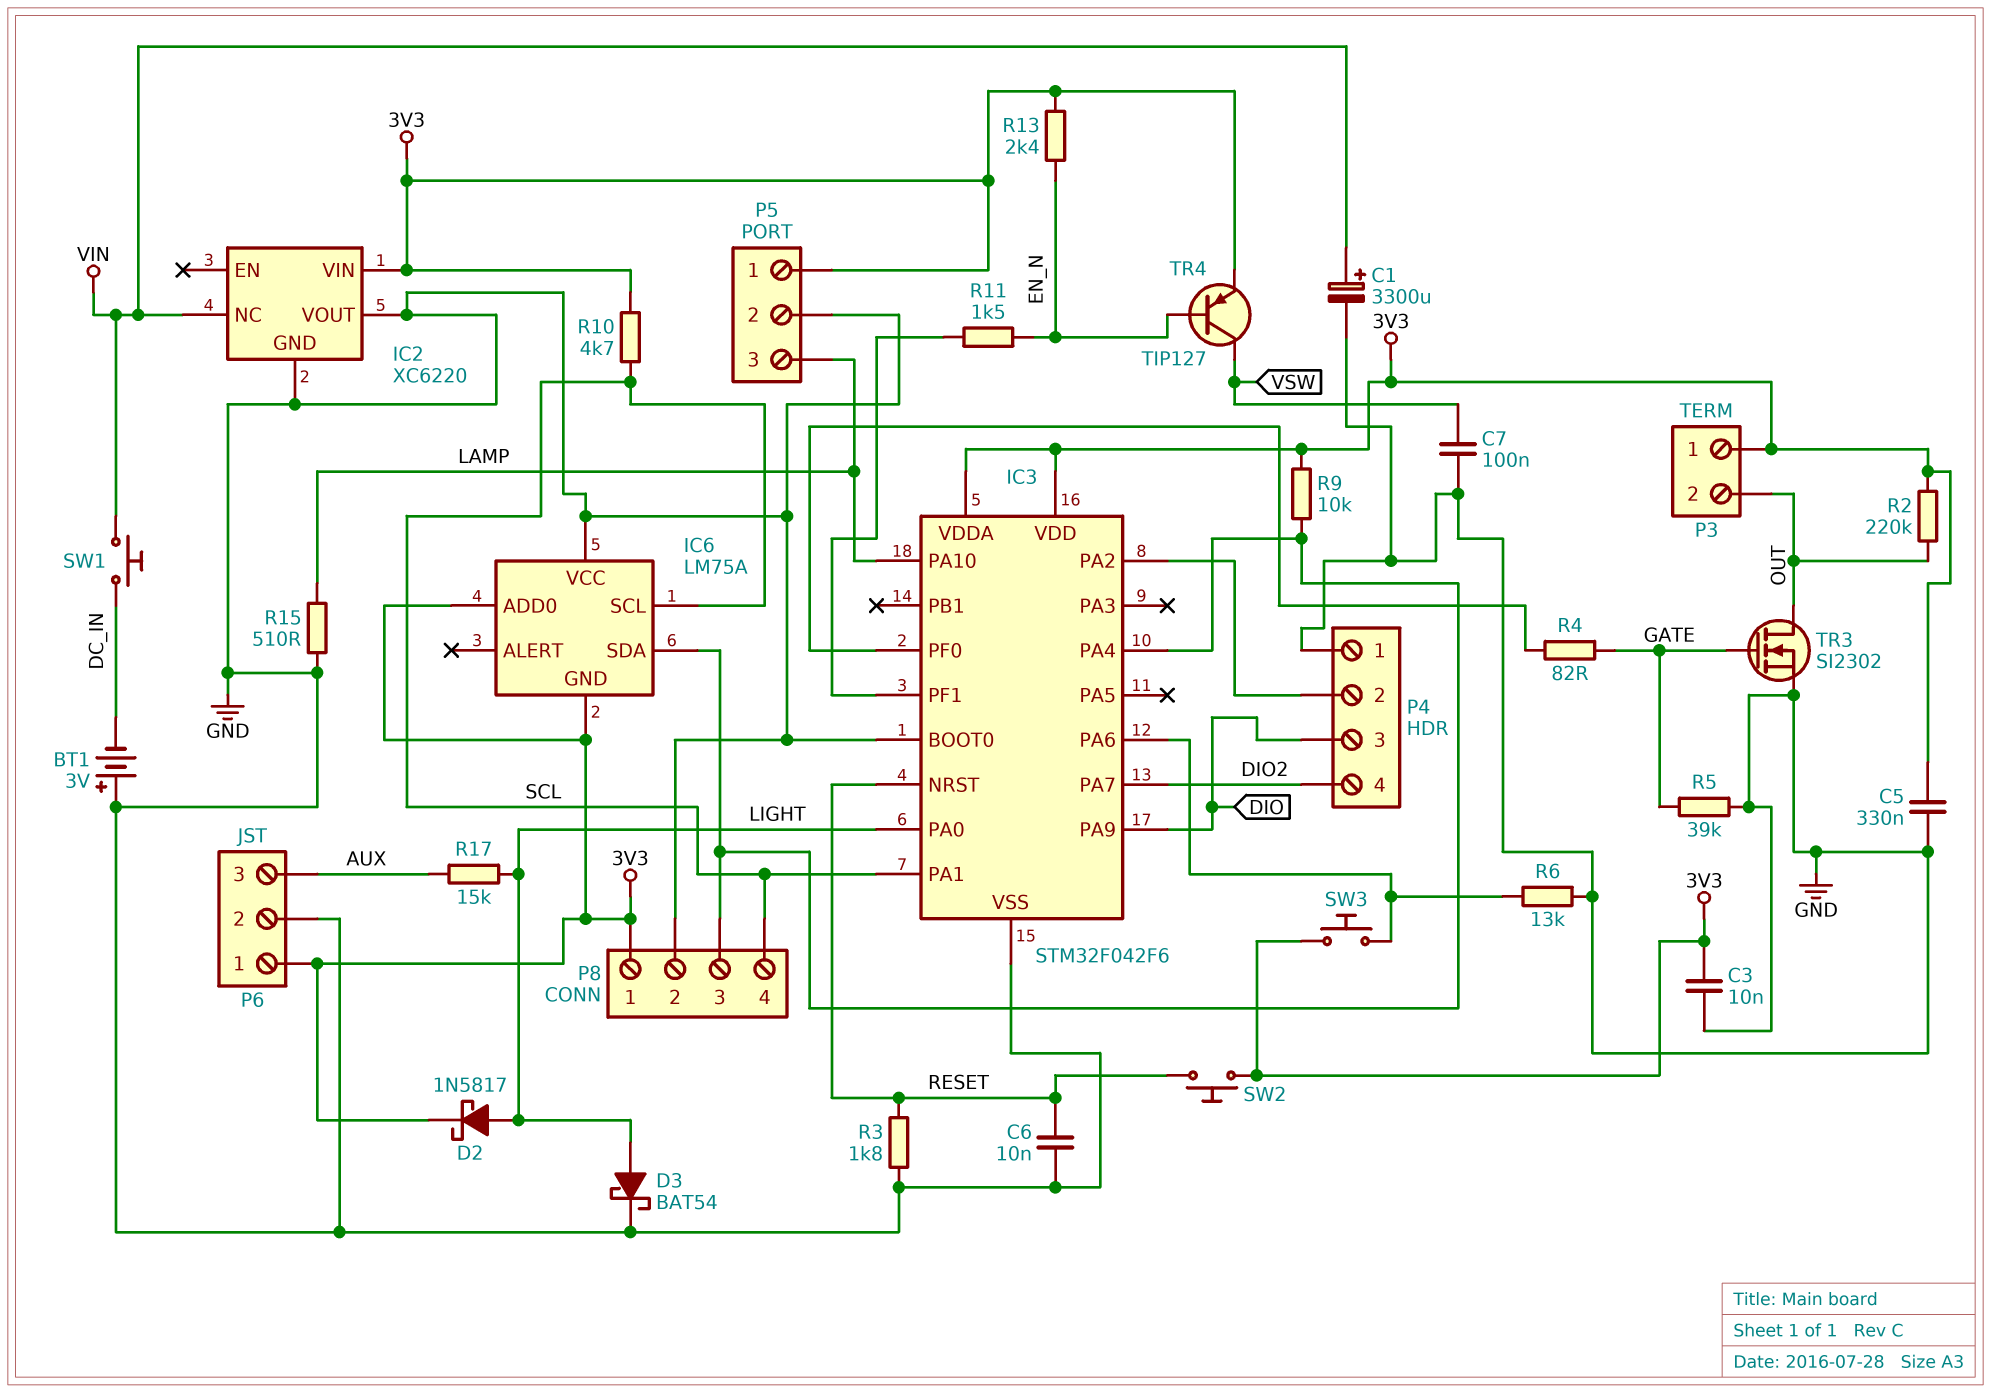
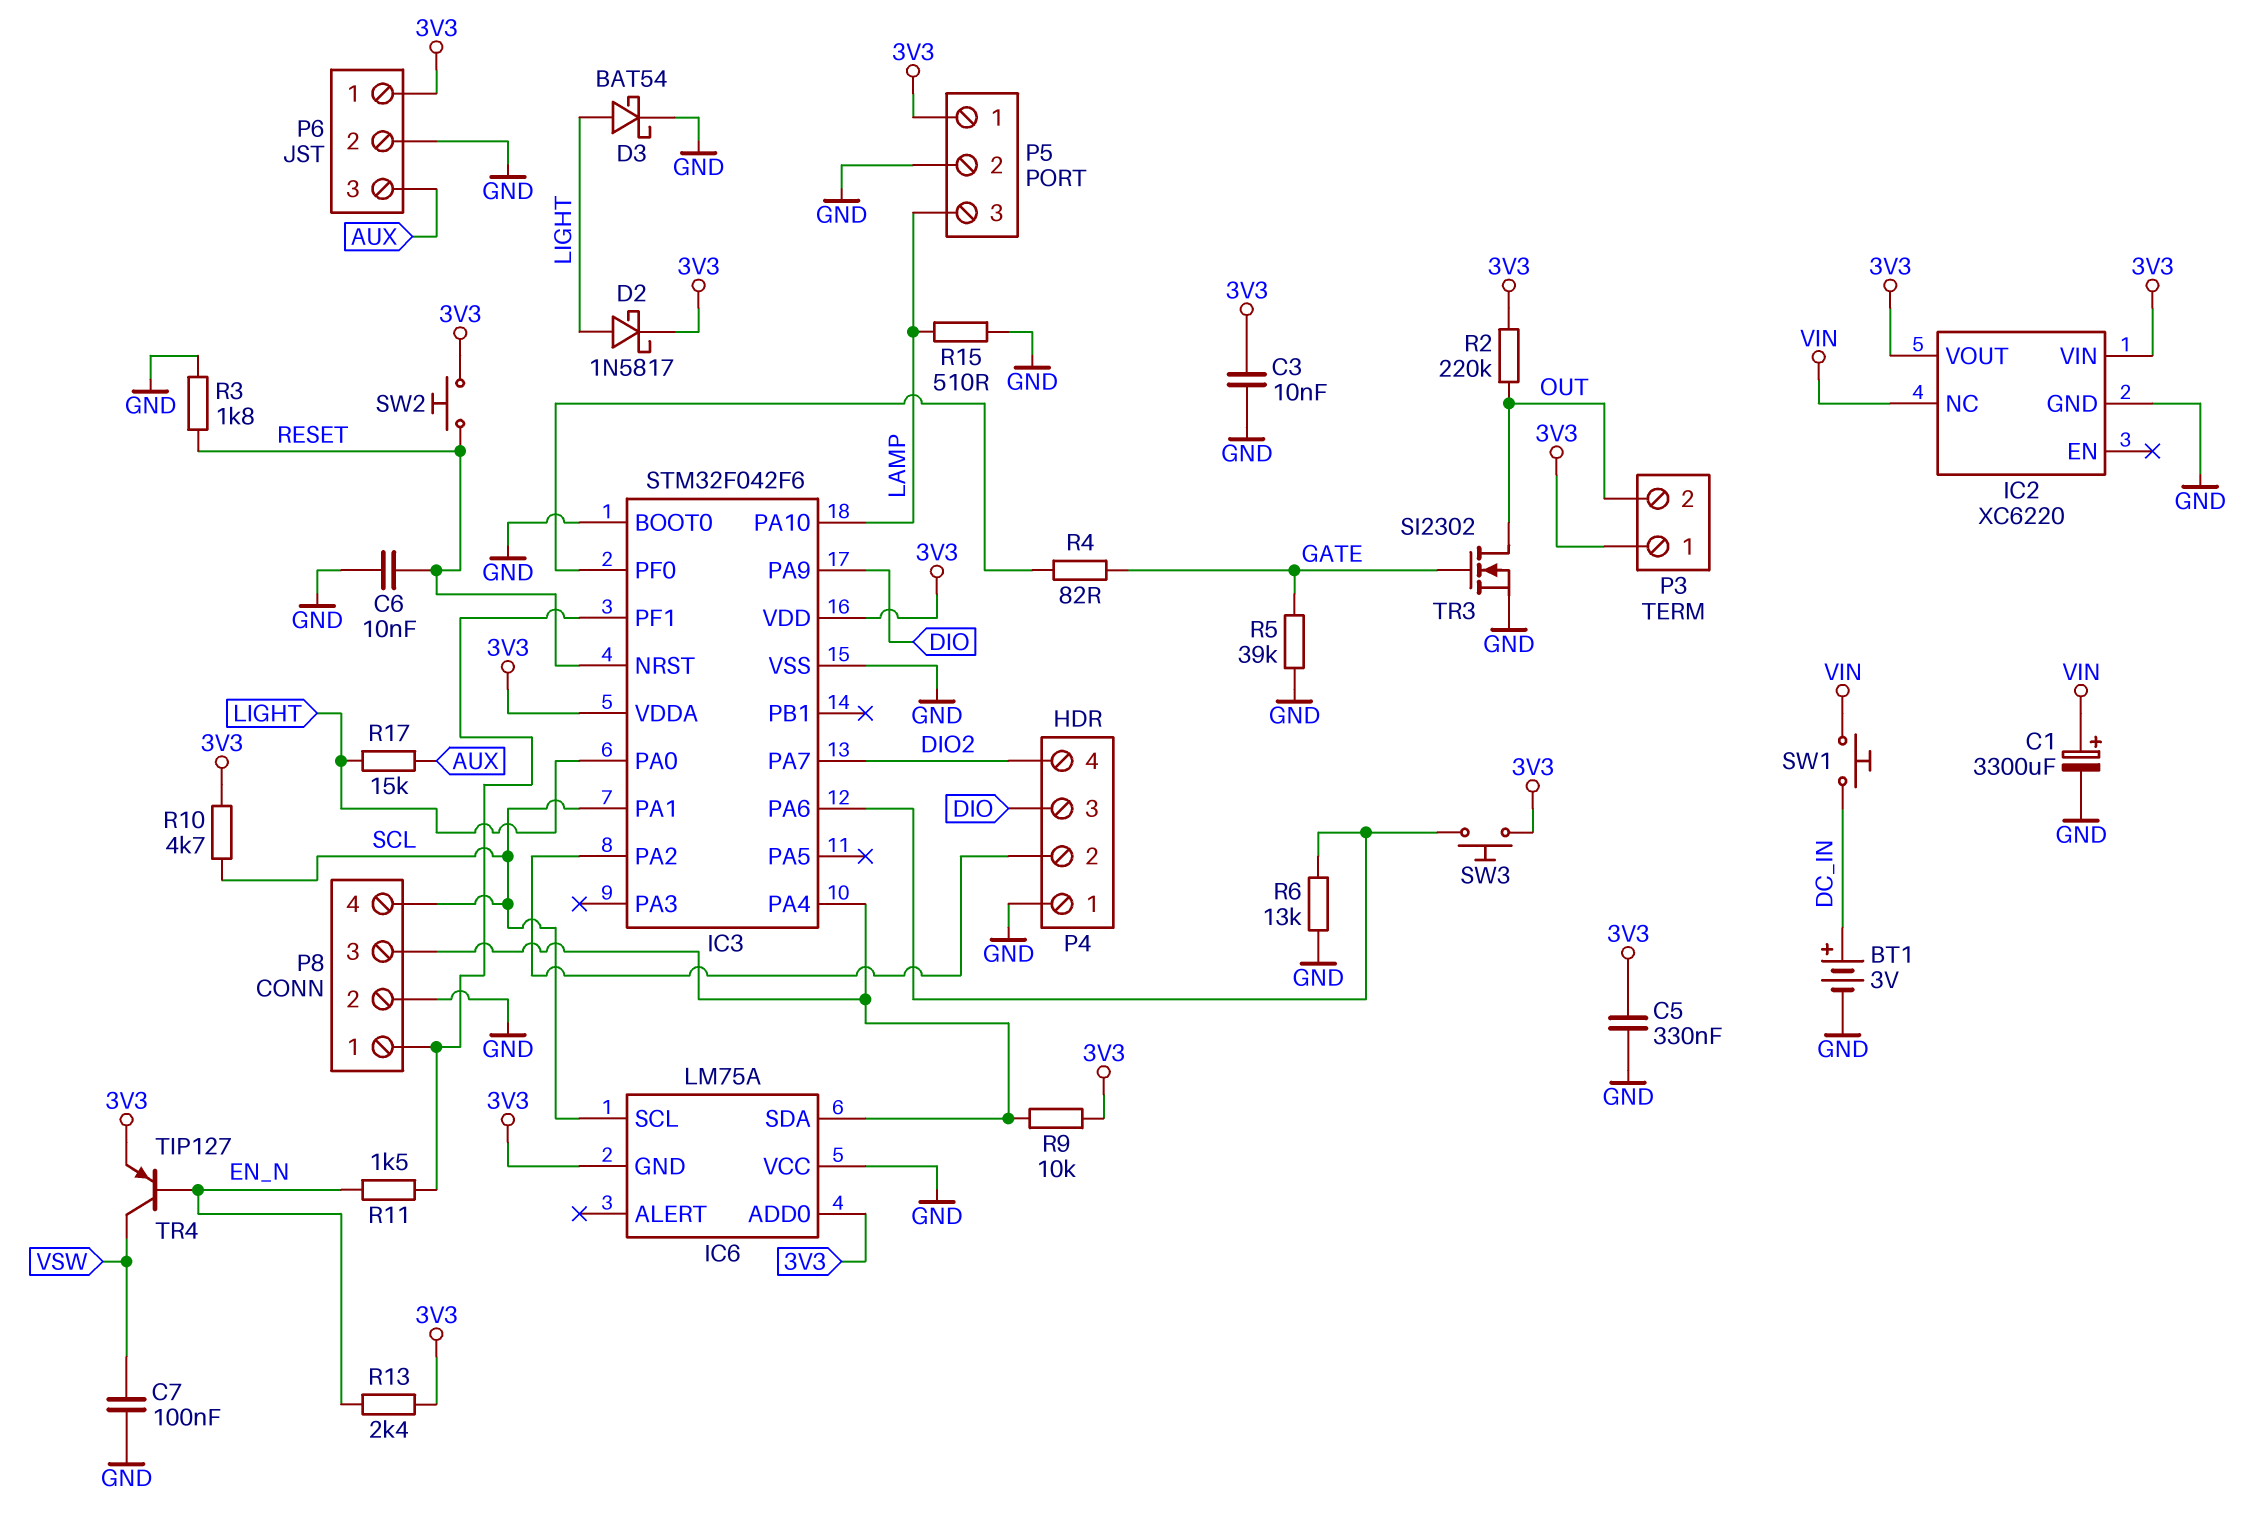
BT1: 3V (plus GND, minus DC_IN) -> 3V (plus DC_IN, minus GND)
IC2 pin VOUT: GND -> 3V3
P8 pin 1: 3V3 -> IC3/PF1

